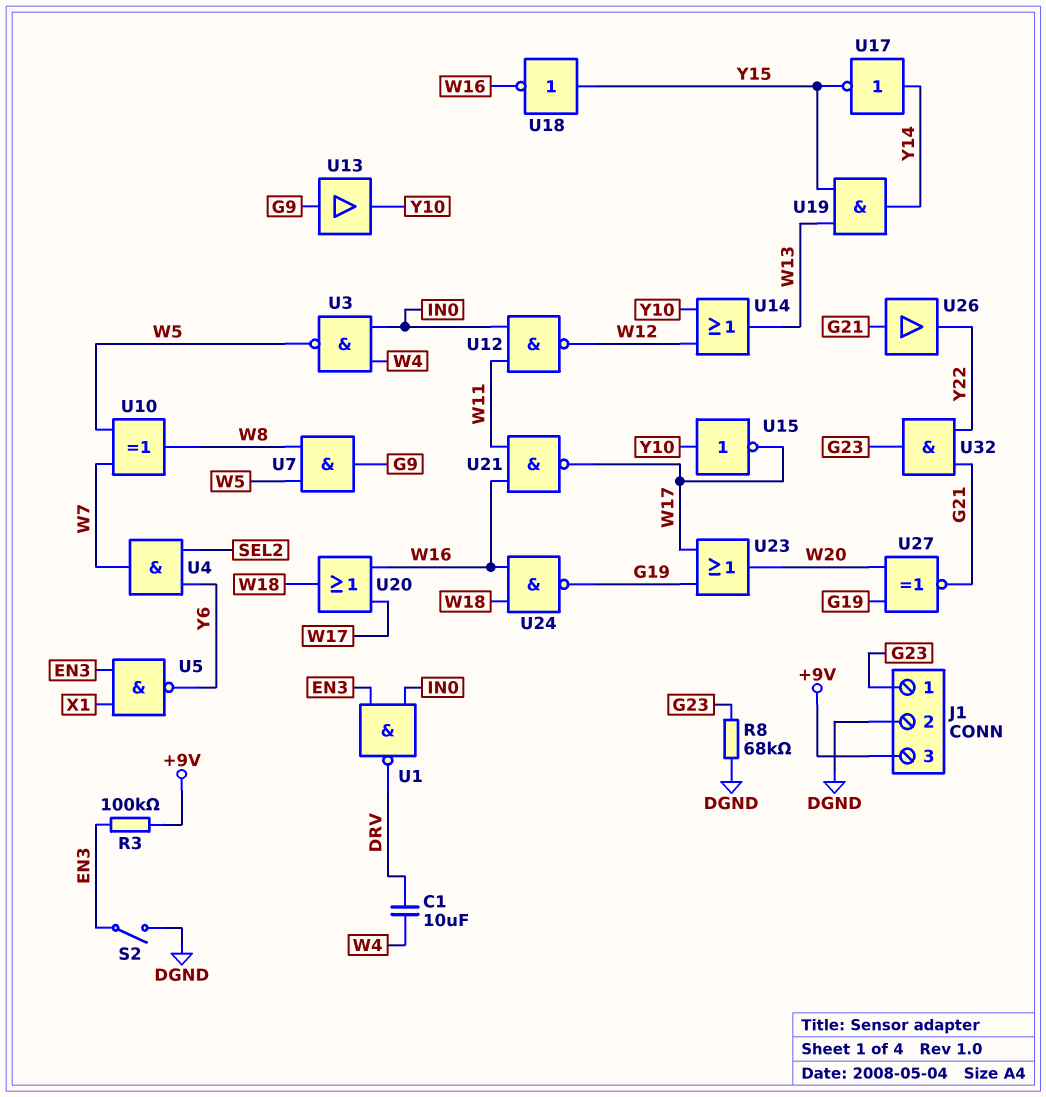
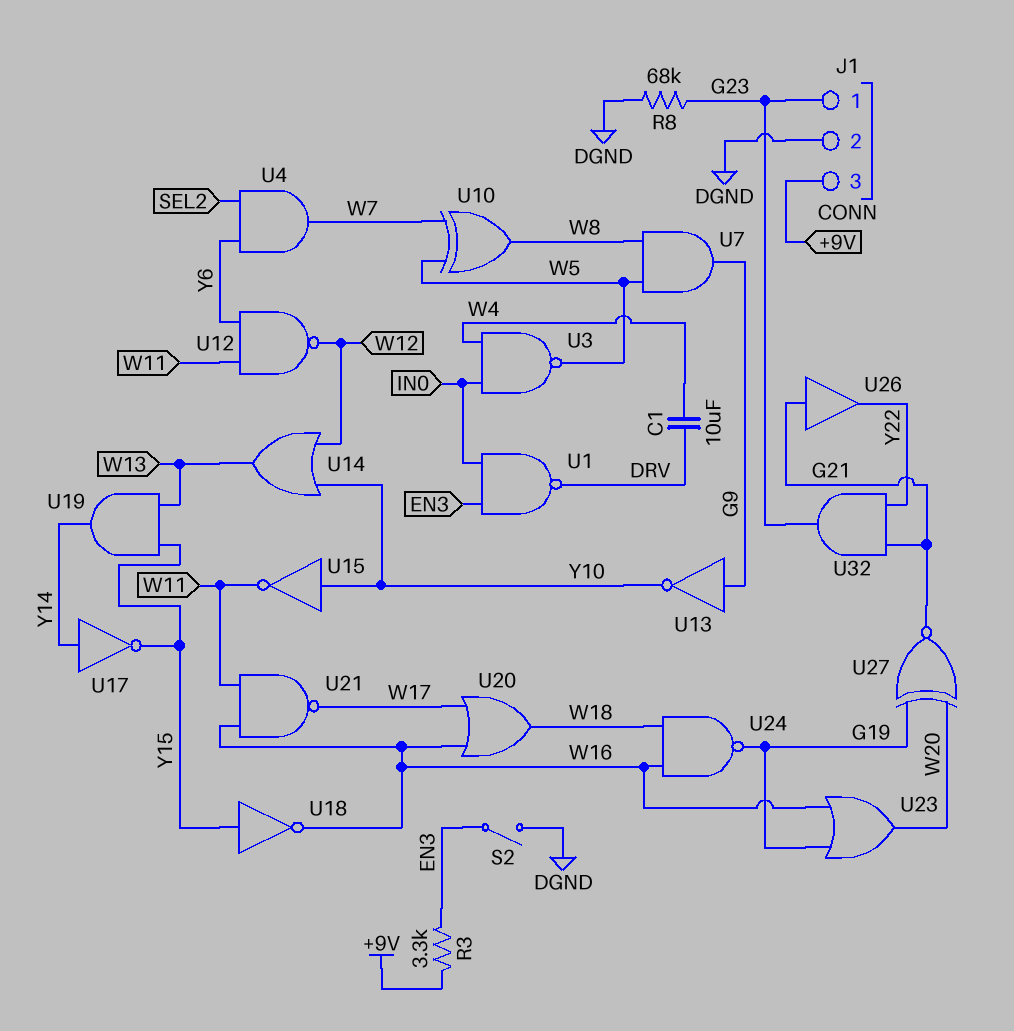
R3: 100k (+9V, EN3) -> 3.3k (+9V, EN3)
U5: NAND (in EN3, in X1, out Y6) -> none
U12: NAND (in IN0, in W11, out W12) -> NAND (in W11, in Y6, out W12)
U13: buffer (in G9, out Y10) -> NOT (in G9, out Y10)
U15: NOT (in Y10, out W17) -> NOT (in Y10, out W11)
U23: OR (in G19, in W17, out W20) -> OR (in G19, in W16, out W20)

